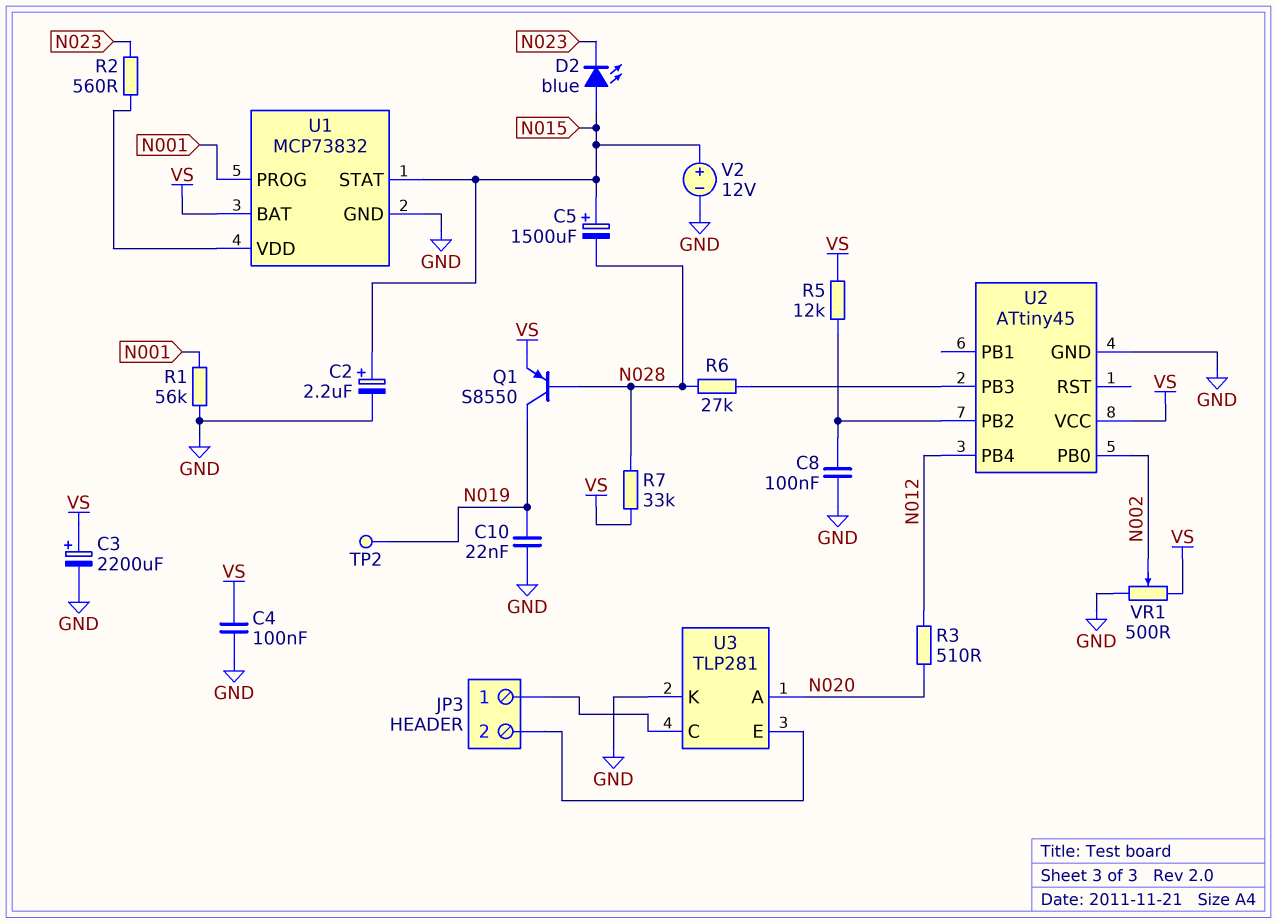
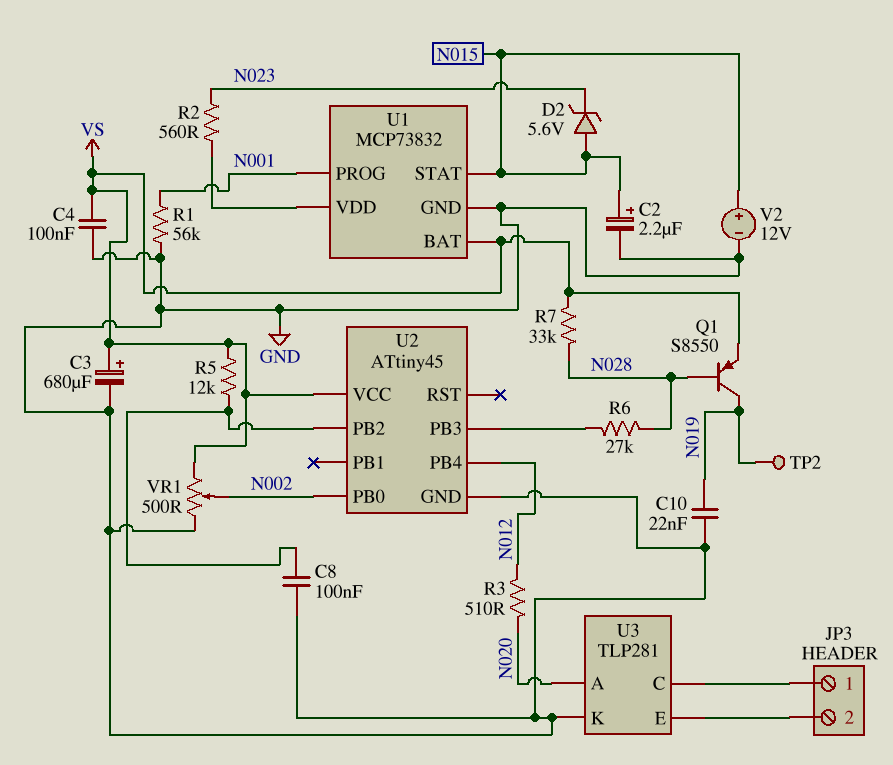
C3: 2200uF (plus VS, minus GND) -> 680uF (plus VS, minus GND)
C5: 1500uF (plus N015, minus N028) -> none
D2: LED blue (A N015, K N023) -> zener 5.6V (A N015, K N023)

